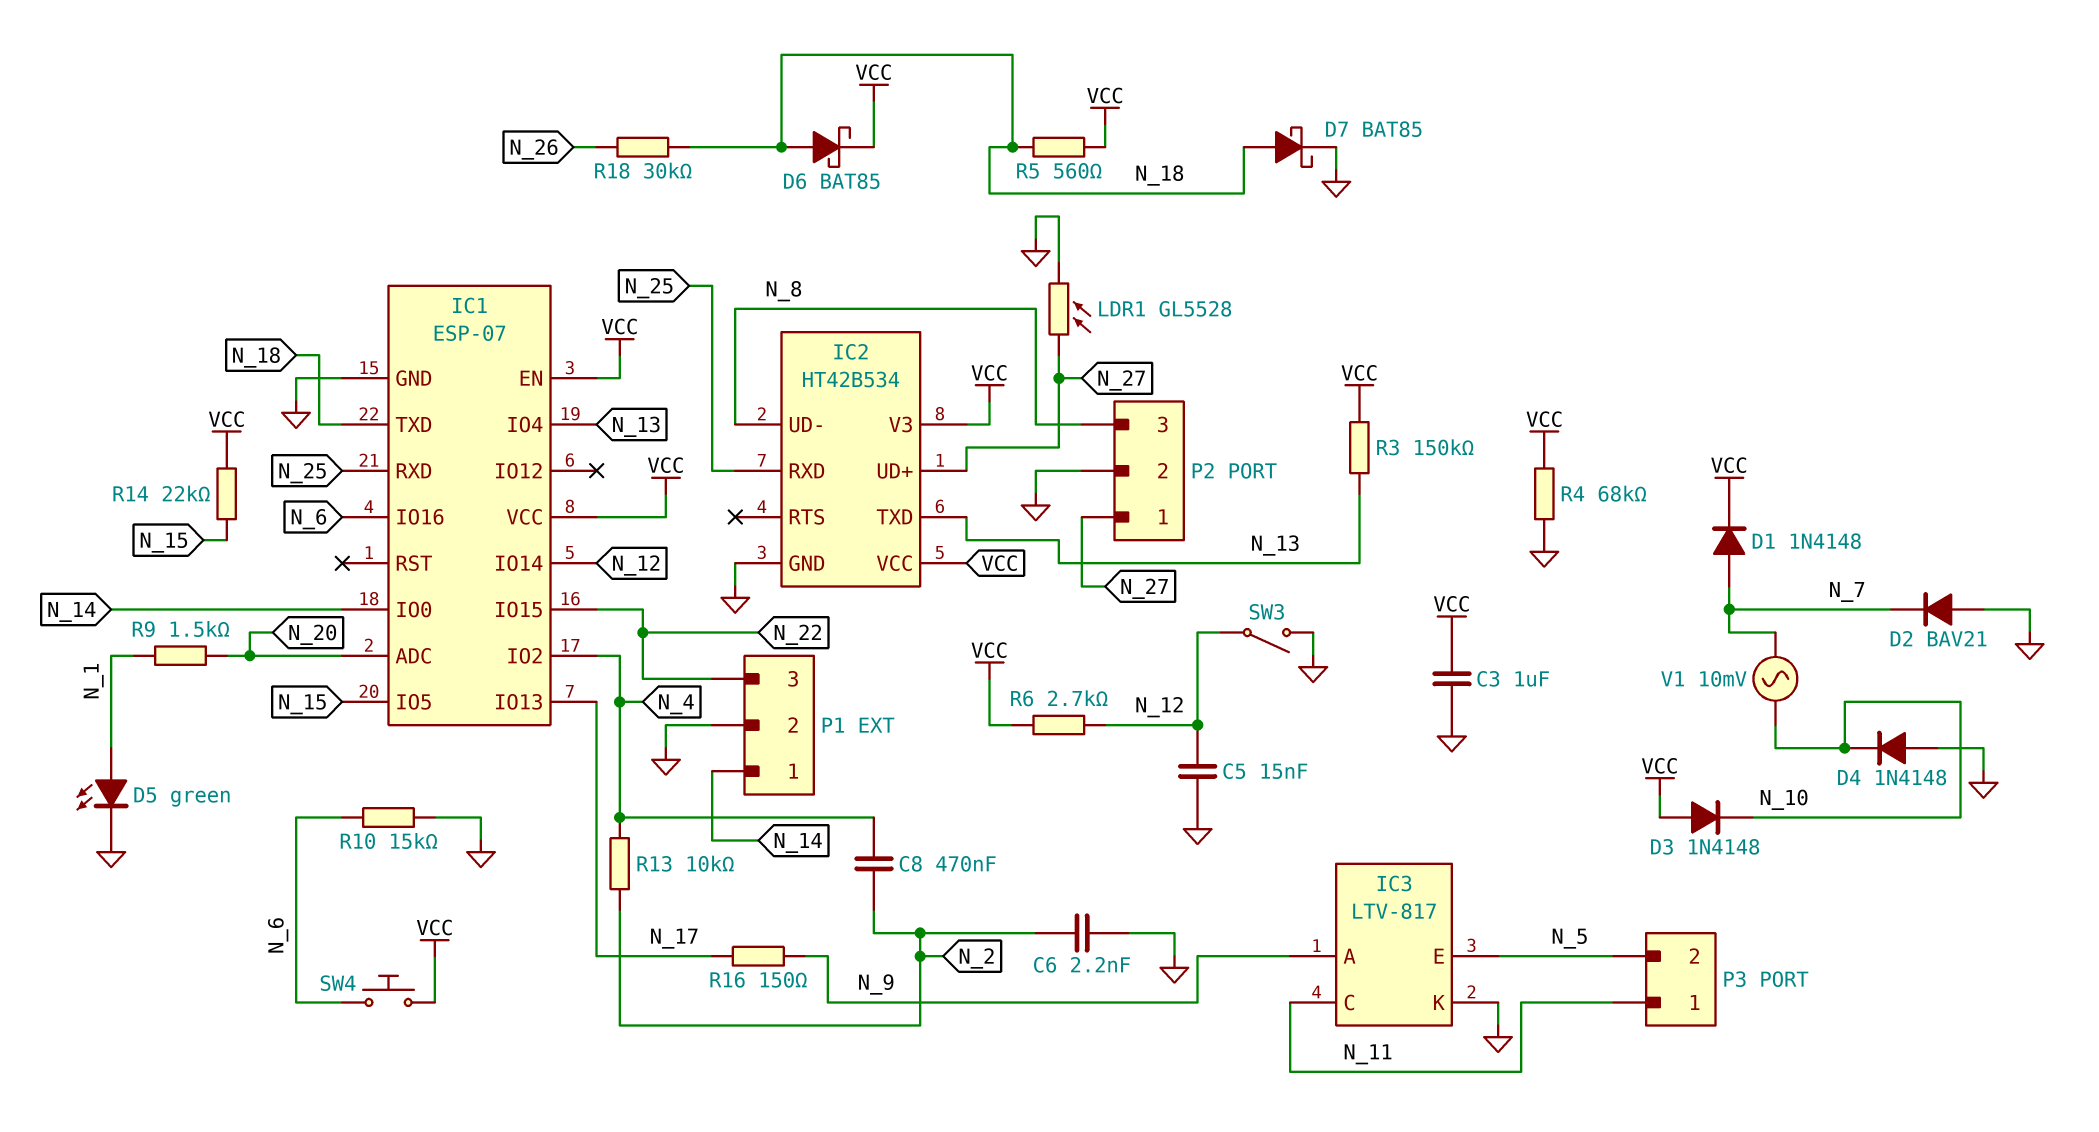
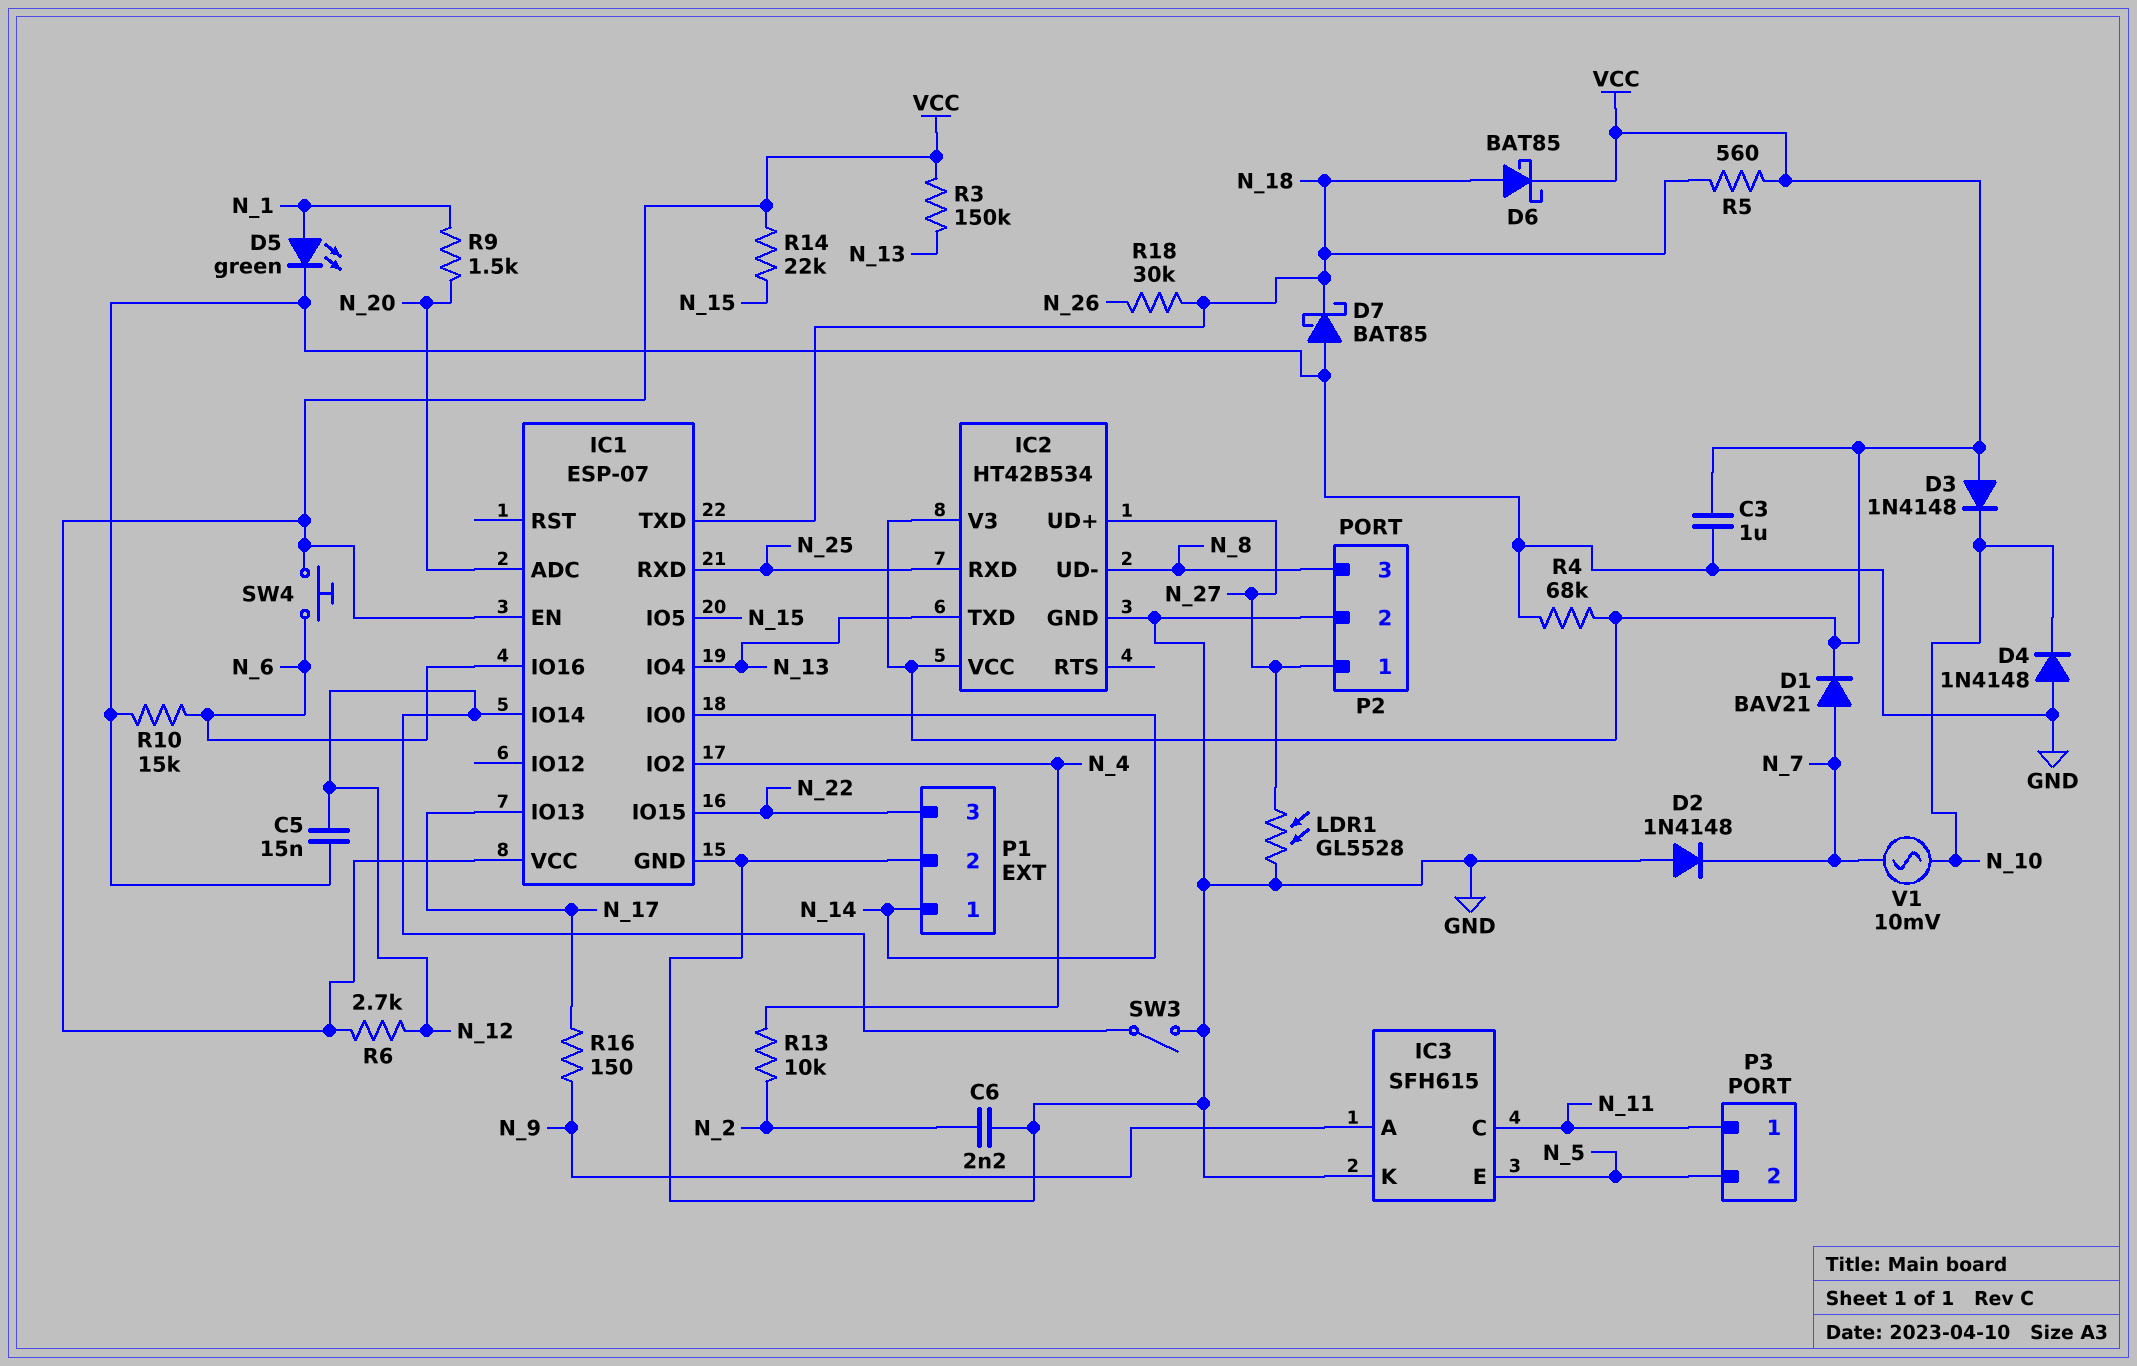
C8: 470nF (N_2, N_4) -> none
D1: diode 1N4148 (A N_7, K VCC) -> diode BAV21 (A N_7, K VCC)
D2: diode BAV21 (A GND, K N_7) -> diode 1N4148 (A GND, K N_7)
D7: schottky BAT85 (A N_18, K GND) -> schottky BAT85 (A GND, K N_18)
IC3: LTV-817 -> SFH615

